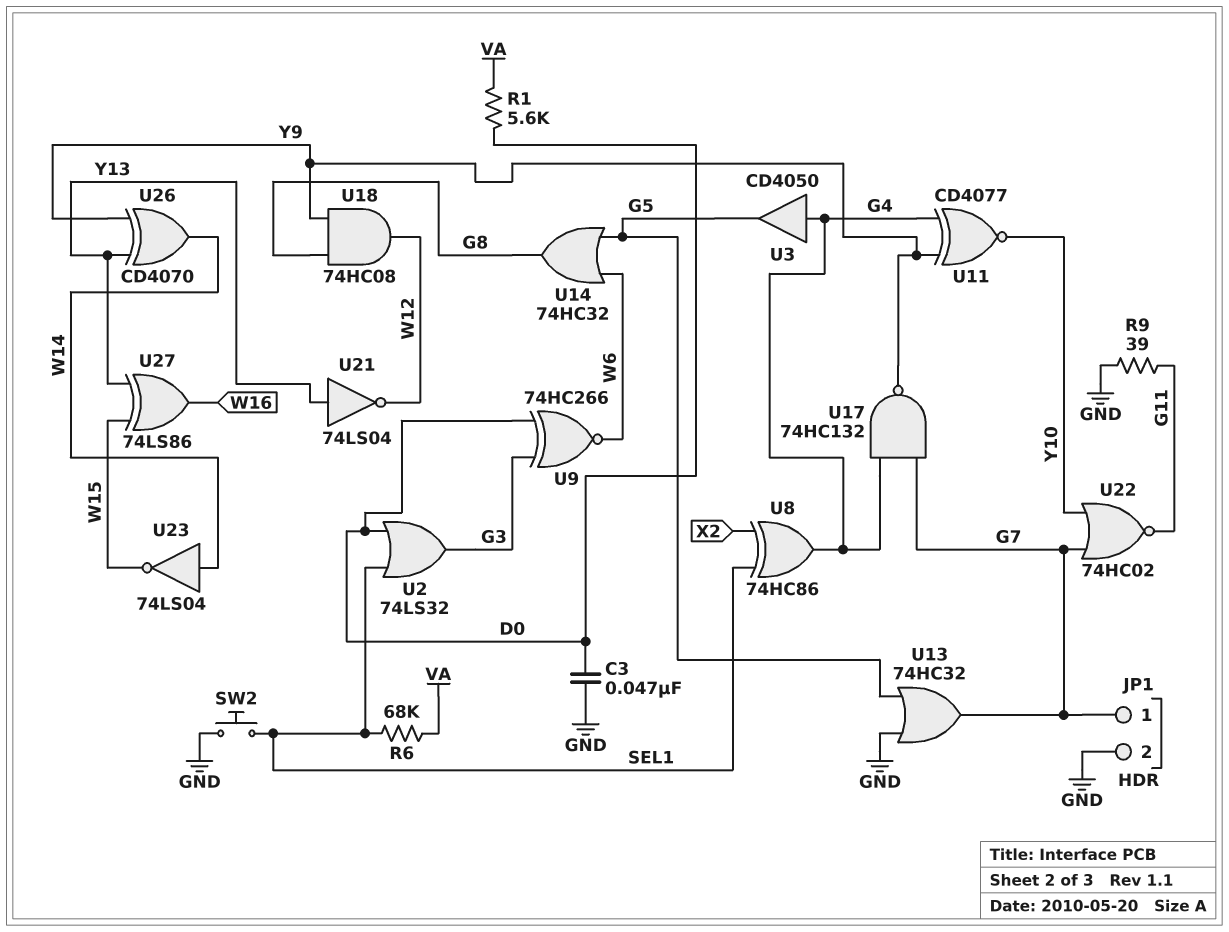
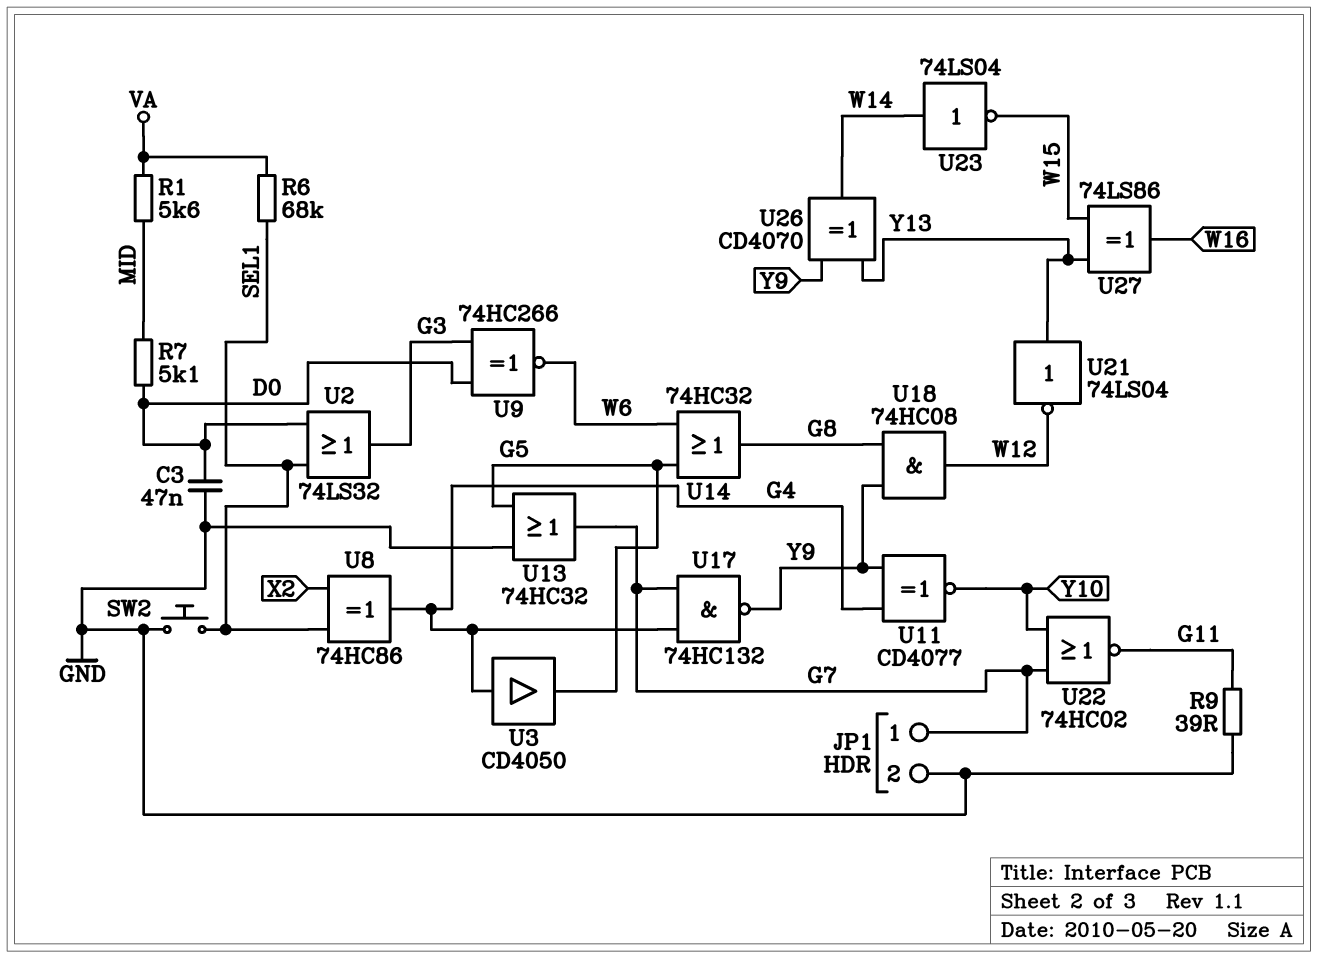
R1: 5.6k (D0, VA) -> 5.6k (MID, VA)
R7: none -> 5.1k (D0, MID)

